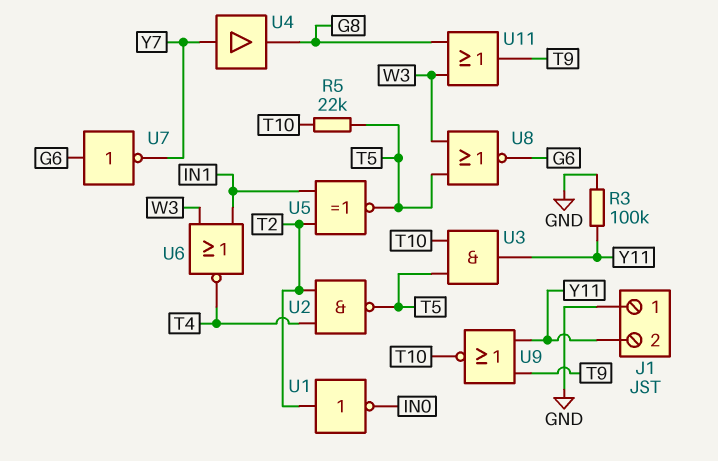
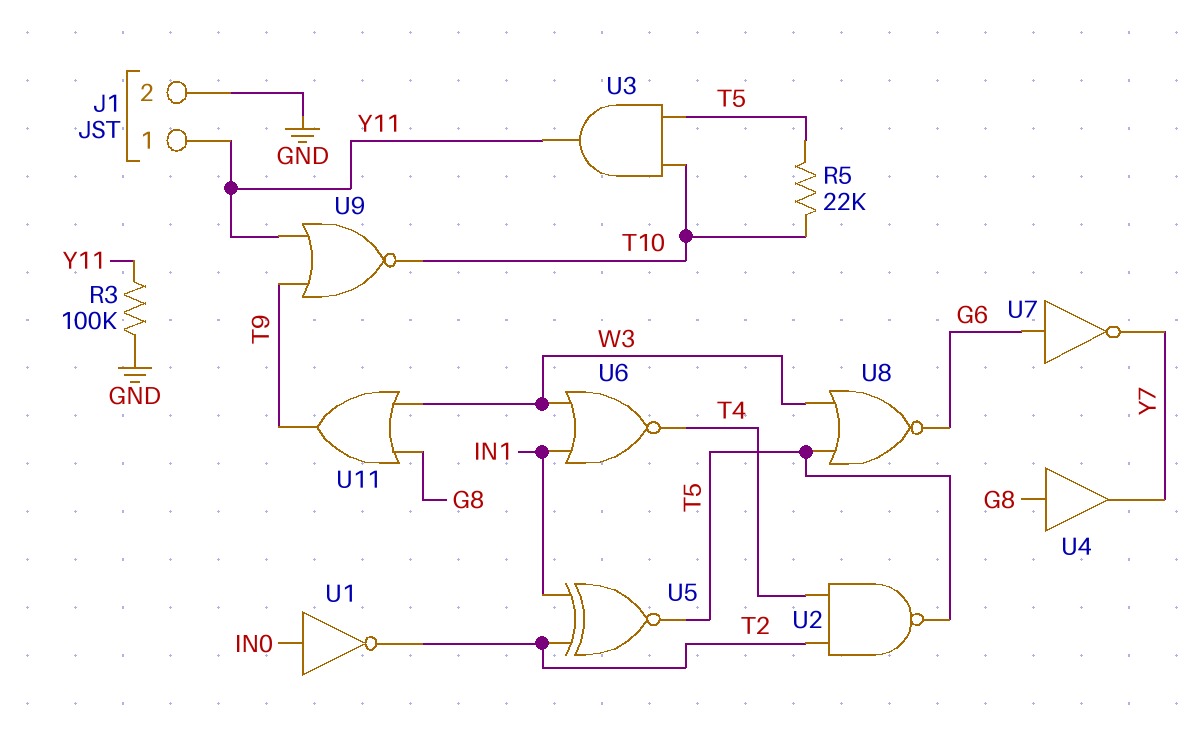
J1 pin 1: GND -> Y11
J1 pin 2: Y11 -> GND
U1: NOT (in T2, out IN0) -> NOT (in IN0, out T2)
U4: buffer (in Y7, out G8) -> buffer (in G8, out Y7)

